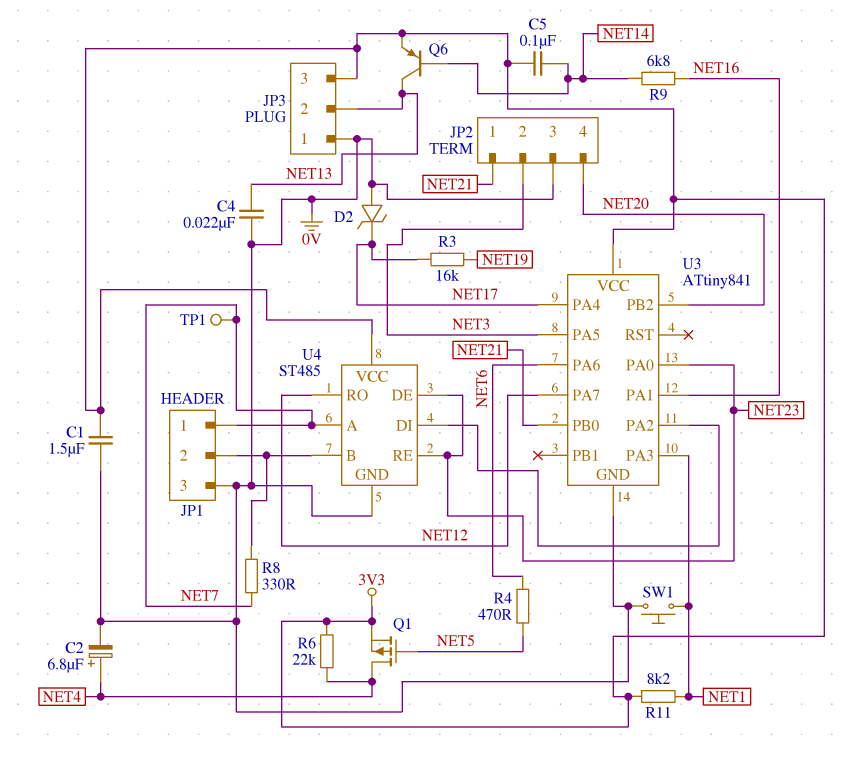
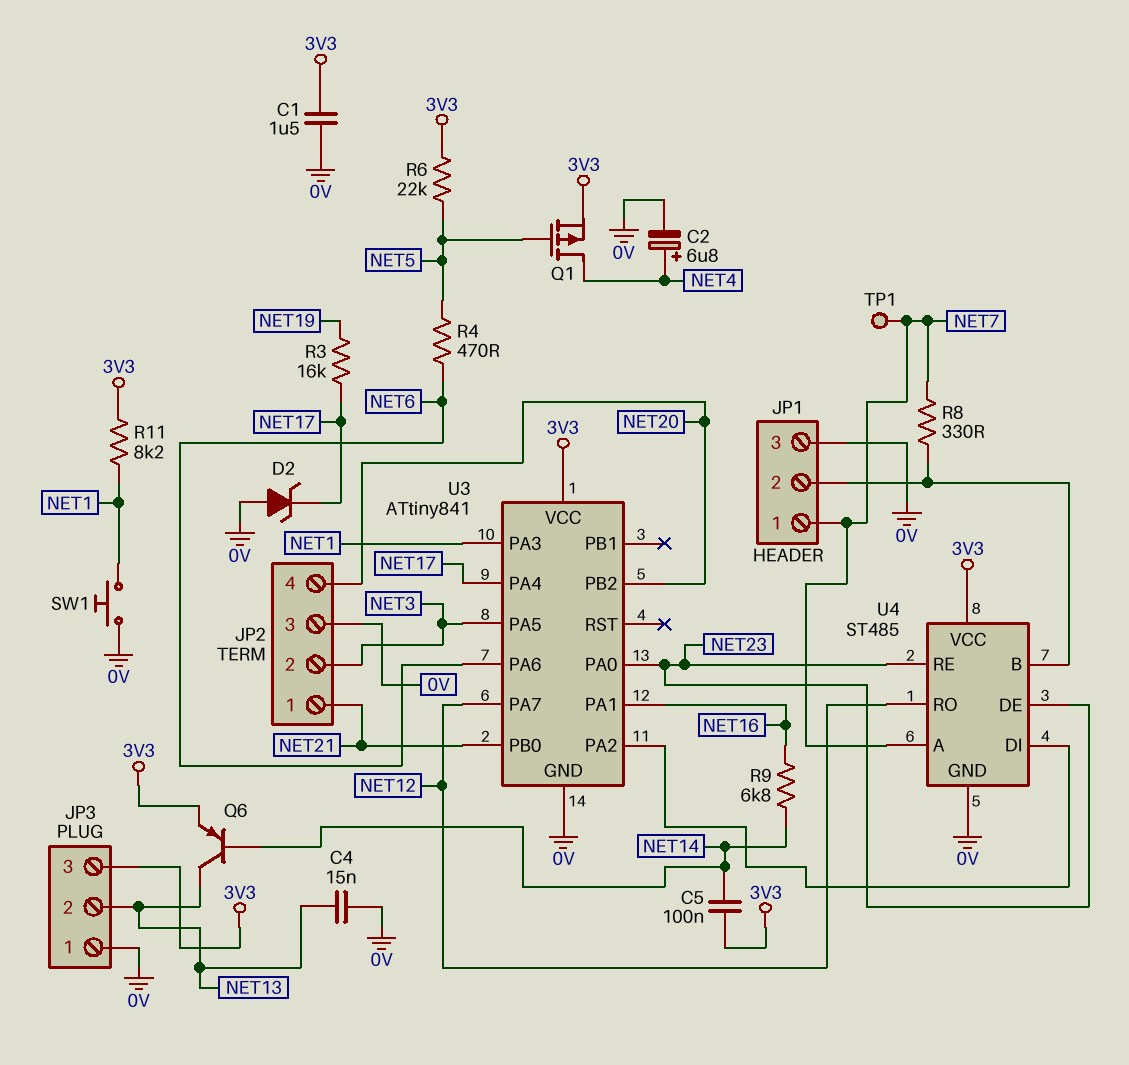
C4: 22nF (0V, NET13) -> 15nF (0V, NET13)
R6: 22k (3V3, NET4) -> 22k (3V3, NET5)

